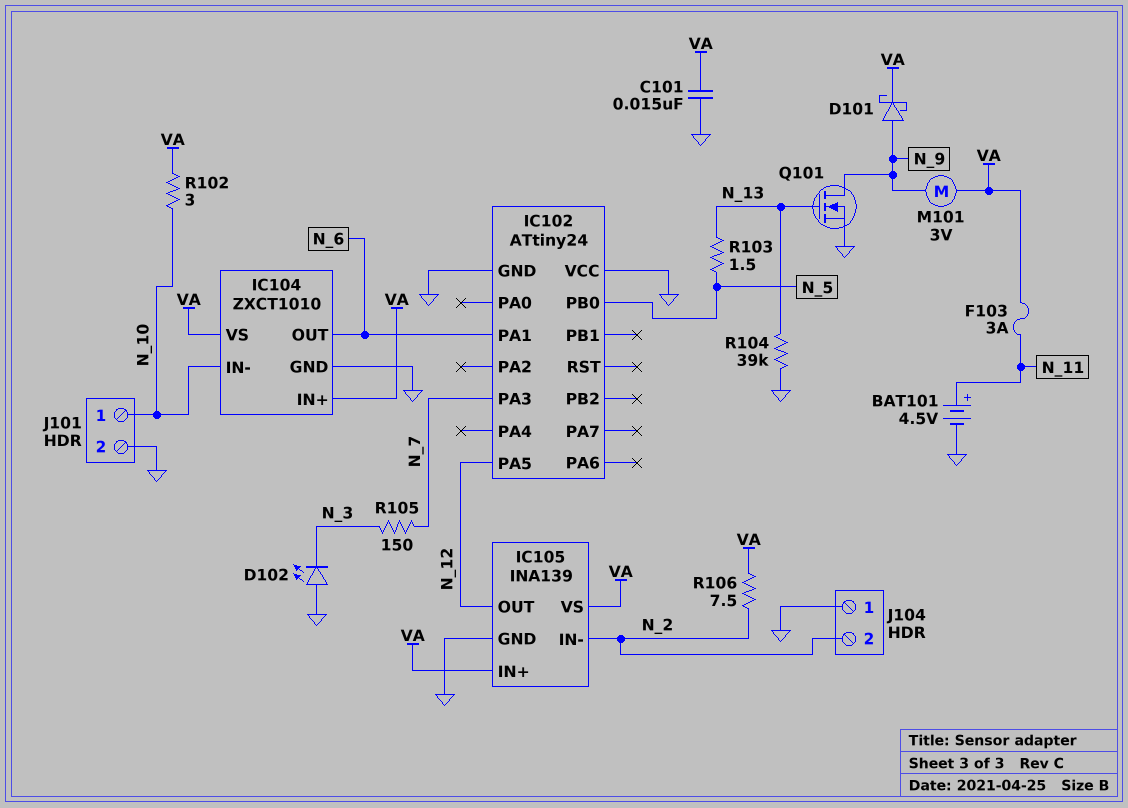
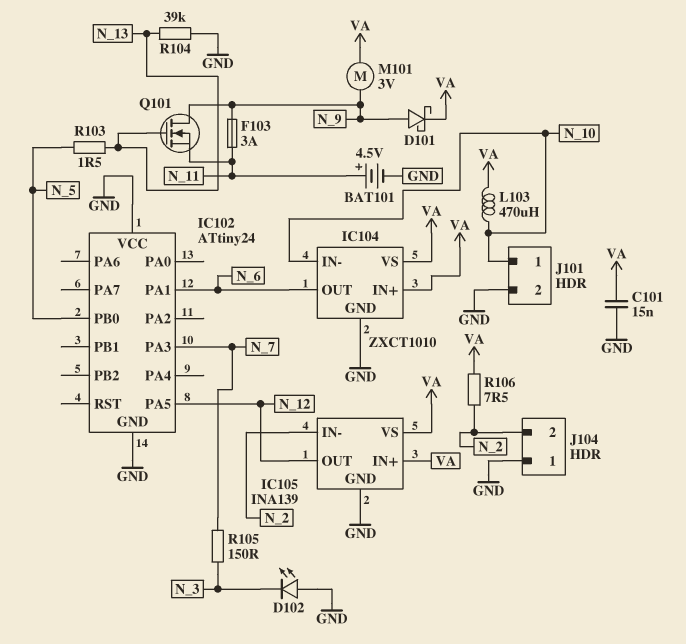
F103: 3A (N_11, VA) -> 3A (N_9, N_11)
L103: none -> 470uH (N_10, VA)
Q101: NMOS (G N_13, D N_9, S GND) -> NMOS (G N_13, D N_9, S N_11)
R102: 3 (N_10, VA) -> none

